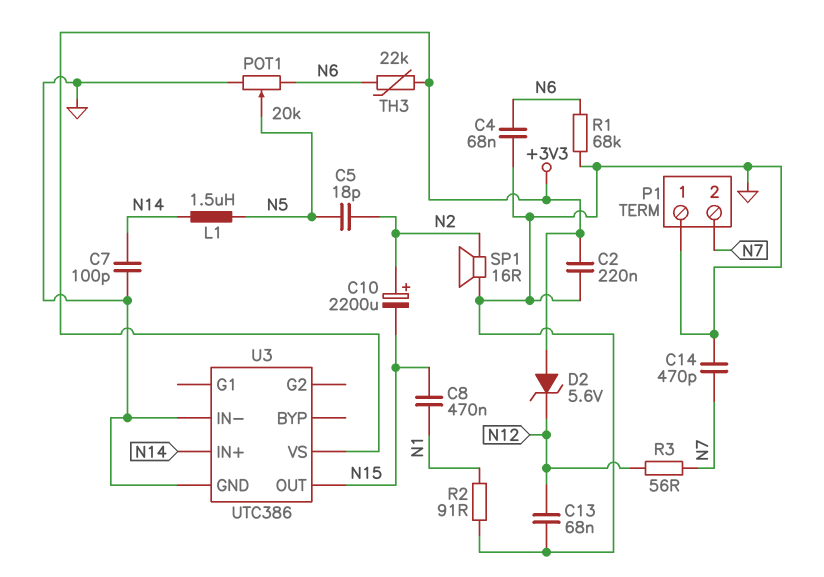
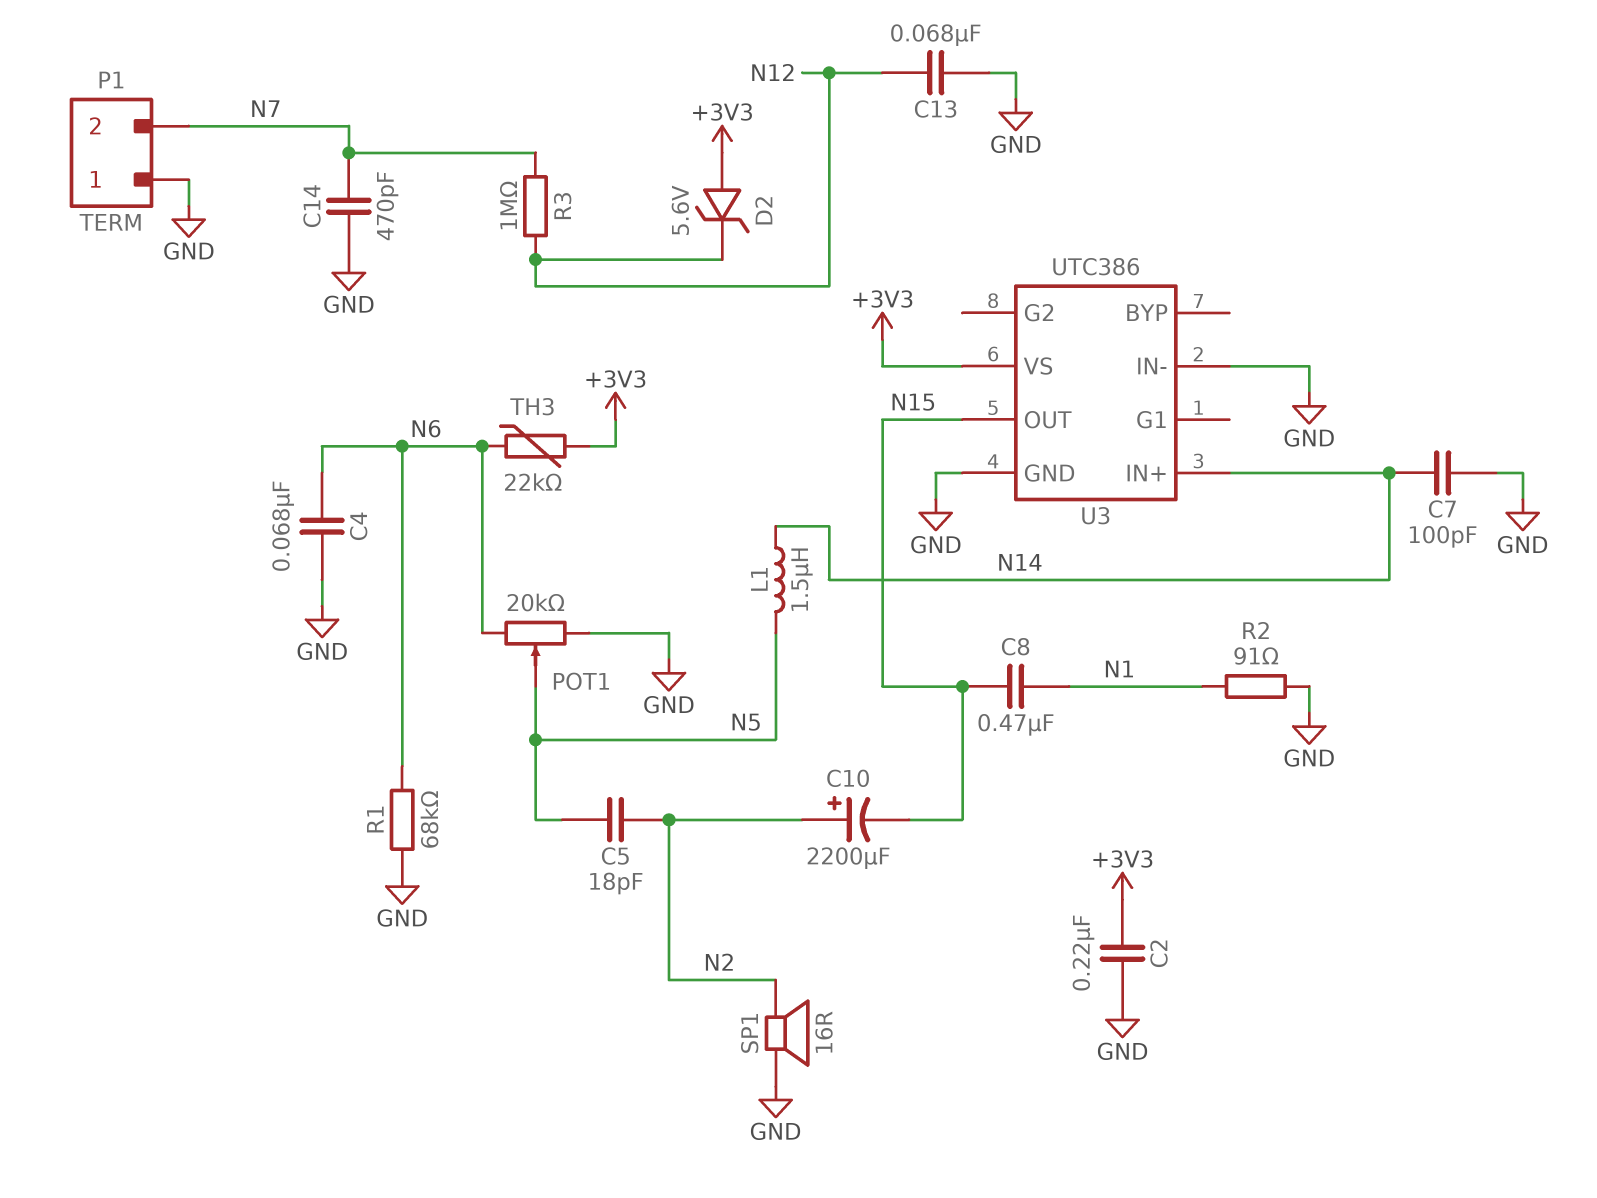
R3: 56 (N7, N12) -> 1M (N7, N12)

